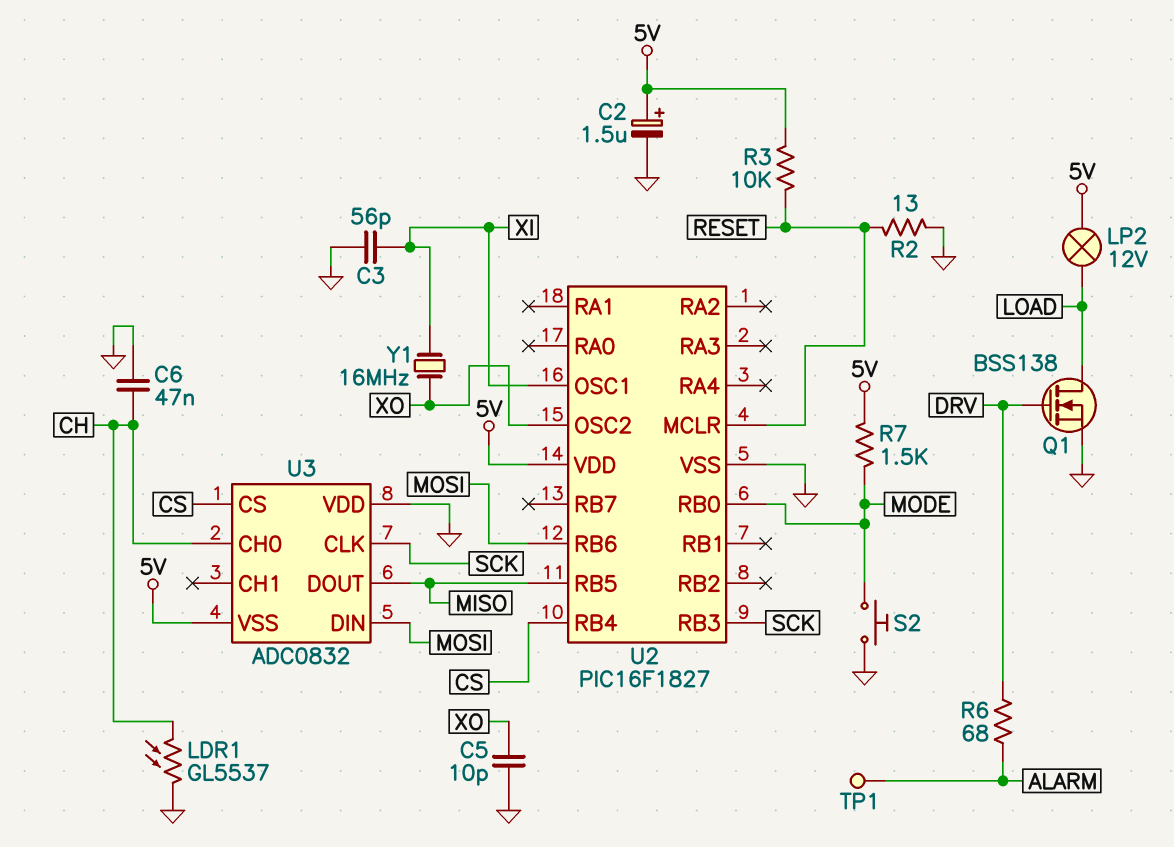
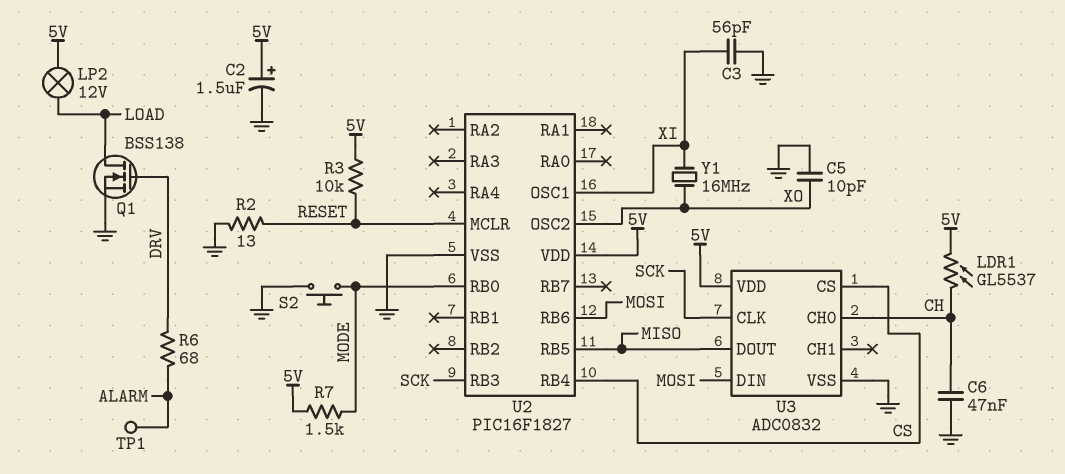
LDR1: GL5537 (CH, GND) -> GL5537 (5V, CH)
U3 pin VDD: GND -> 5V
U3 pin VSS: 5V -> GND

